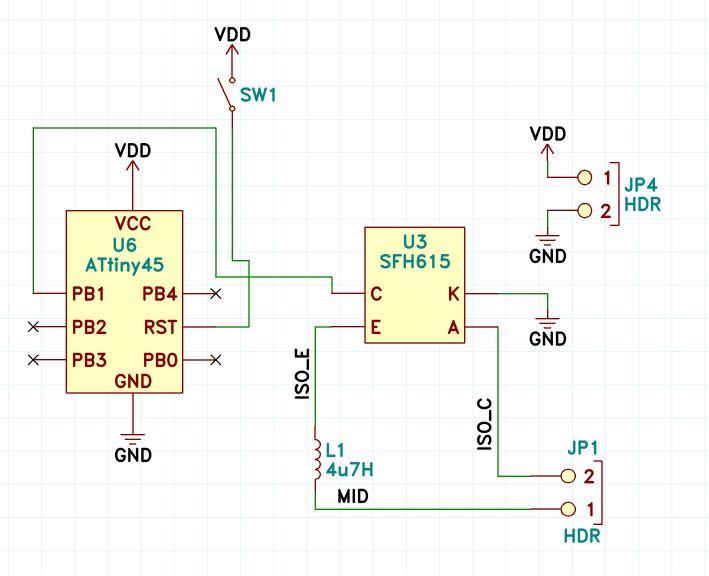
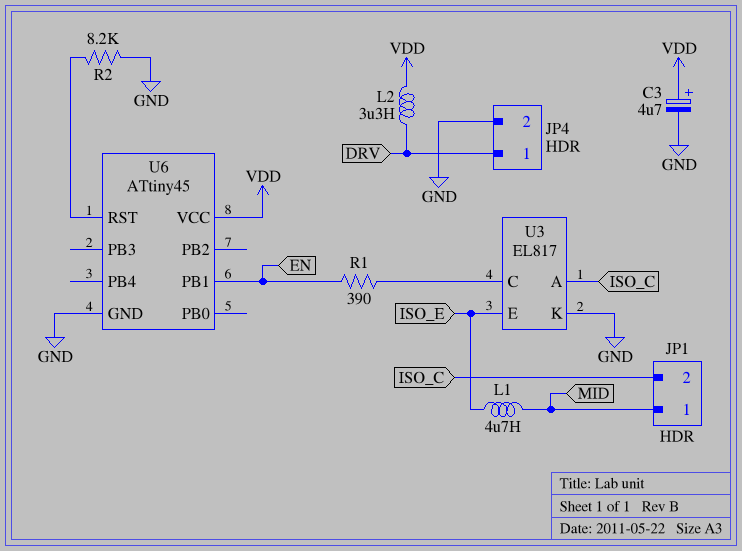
C3: none -> 4.7uF (plus VDD, minus GND)
JP4 pin 1: VDD -> DRV
L2: none -> 3.3uH (DRV, VDD)
R1: none -> 390 (EN, U3/C)
R2: none -> 8.2k (GND, U6/RST)
SW1: switch (U6/RST, VDD) -> none
U3: SFH615 -> EL817
U6 pin PB1: U3/C -> EN

